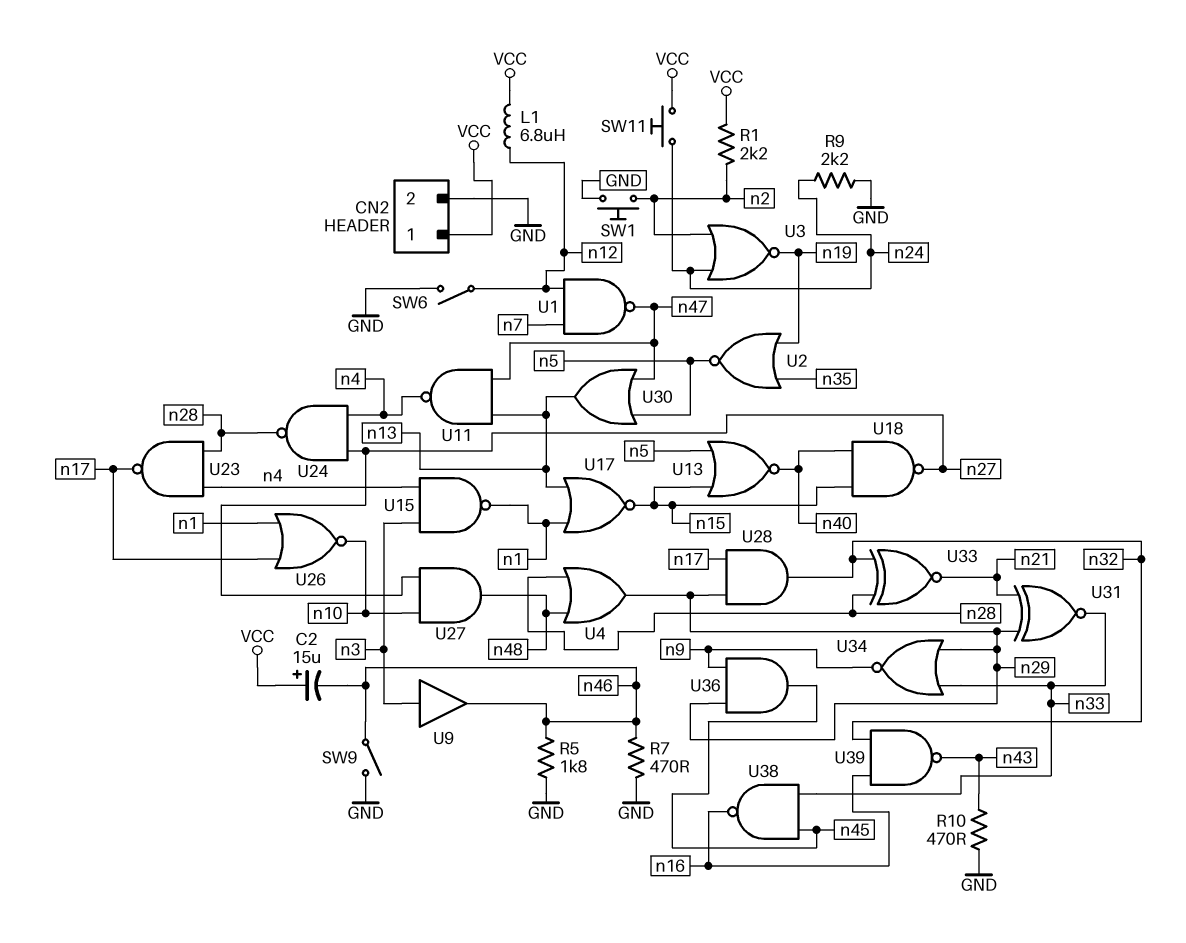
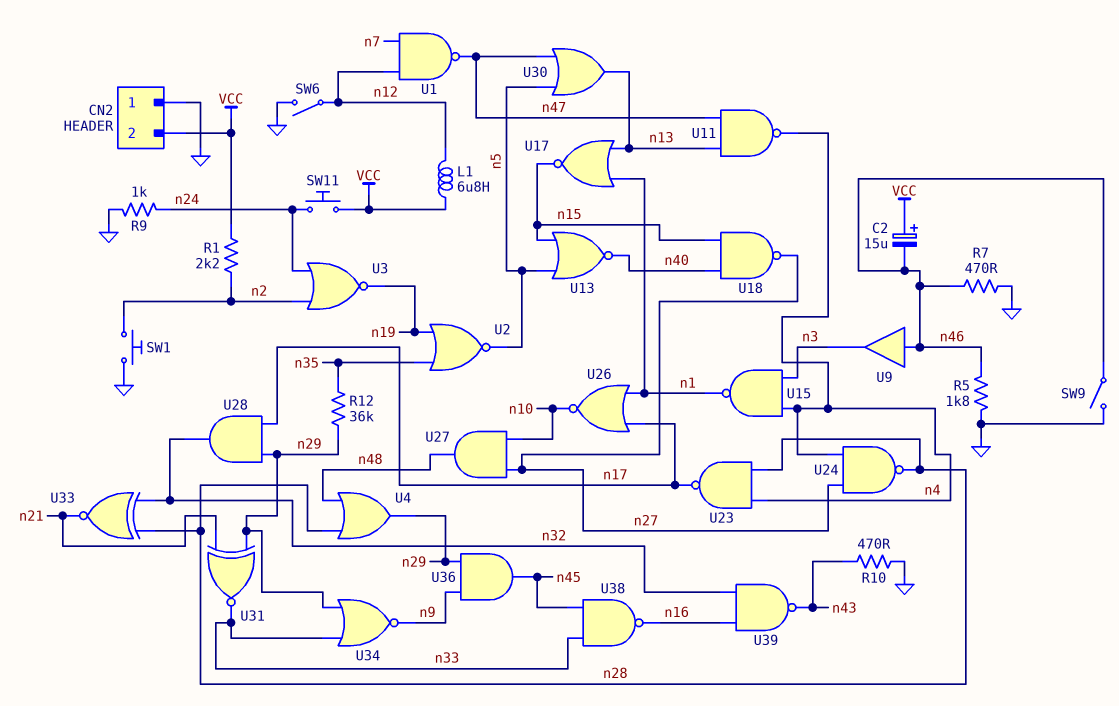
CN2 pin 1: VCC -> GND
CN2 pin 2: GND -> VCC
R9: 2.2k (GND, n24) -> 1k (GND, n24)
R12: none -> 36k (n29, n35)
U9: buffer (in n3, out n46) -> buffer (in n46, out n3)

